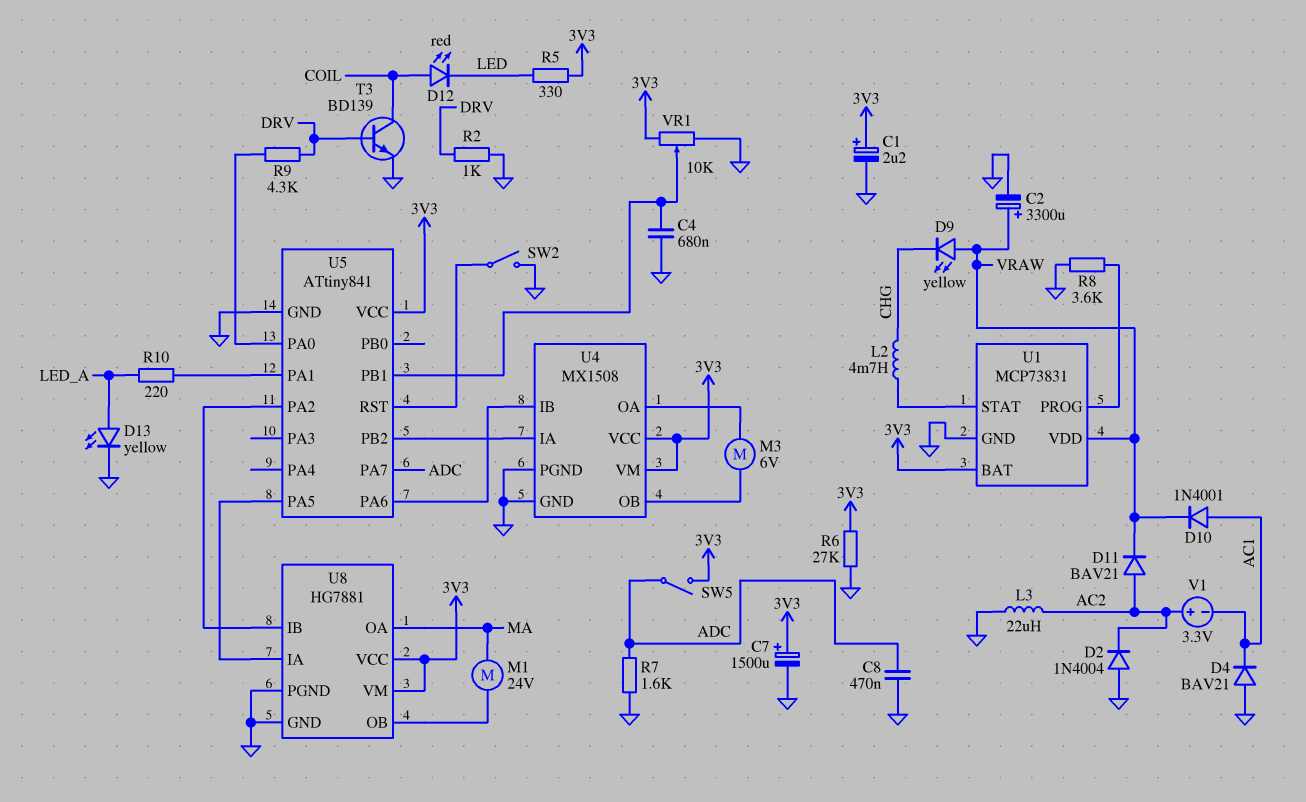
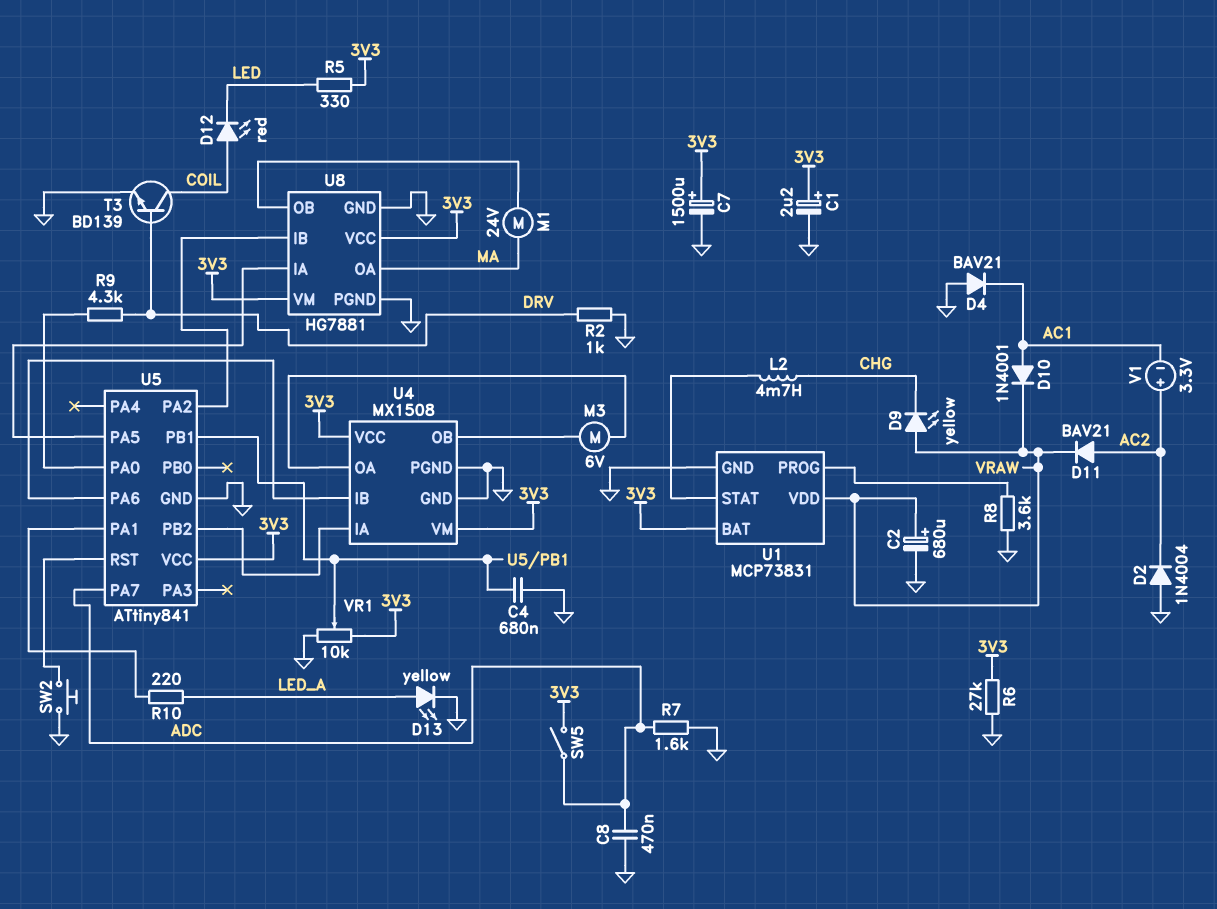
C2: 3300uF (plus VRAW, minus GND) -> 680uF (plus VRAW, minus GND)
L3: 22uH (AC2, GND) -> none
SW2: switch (GND, U5/RST) -> button (GND, U5/RST)

